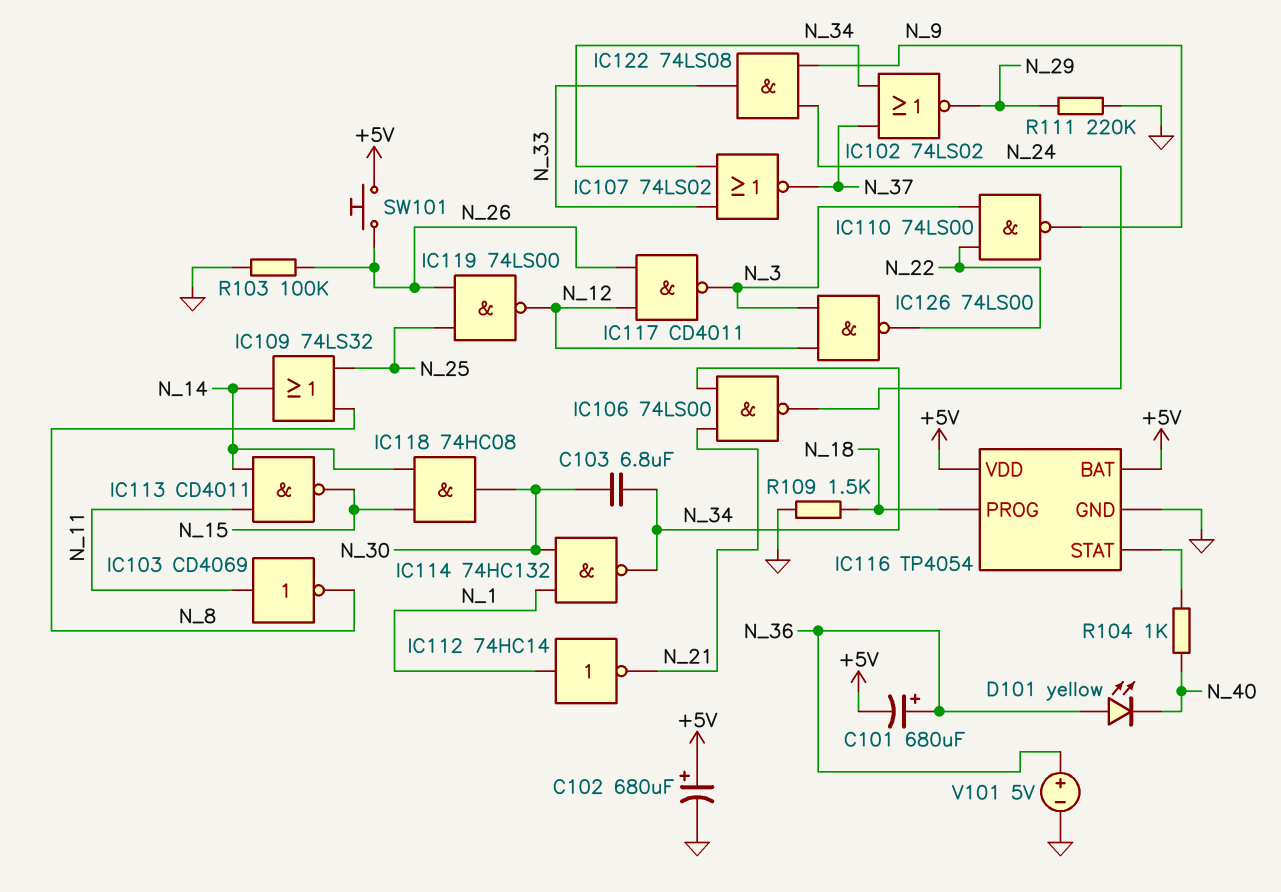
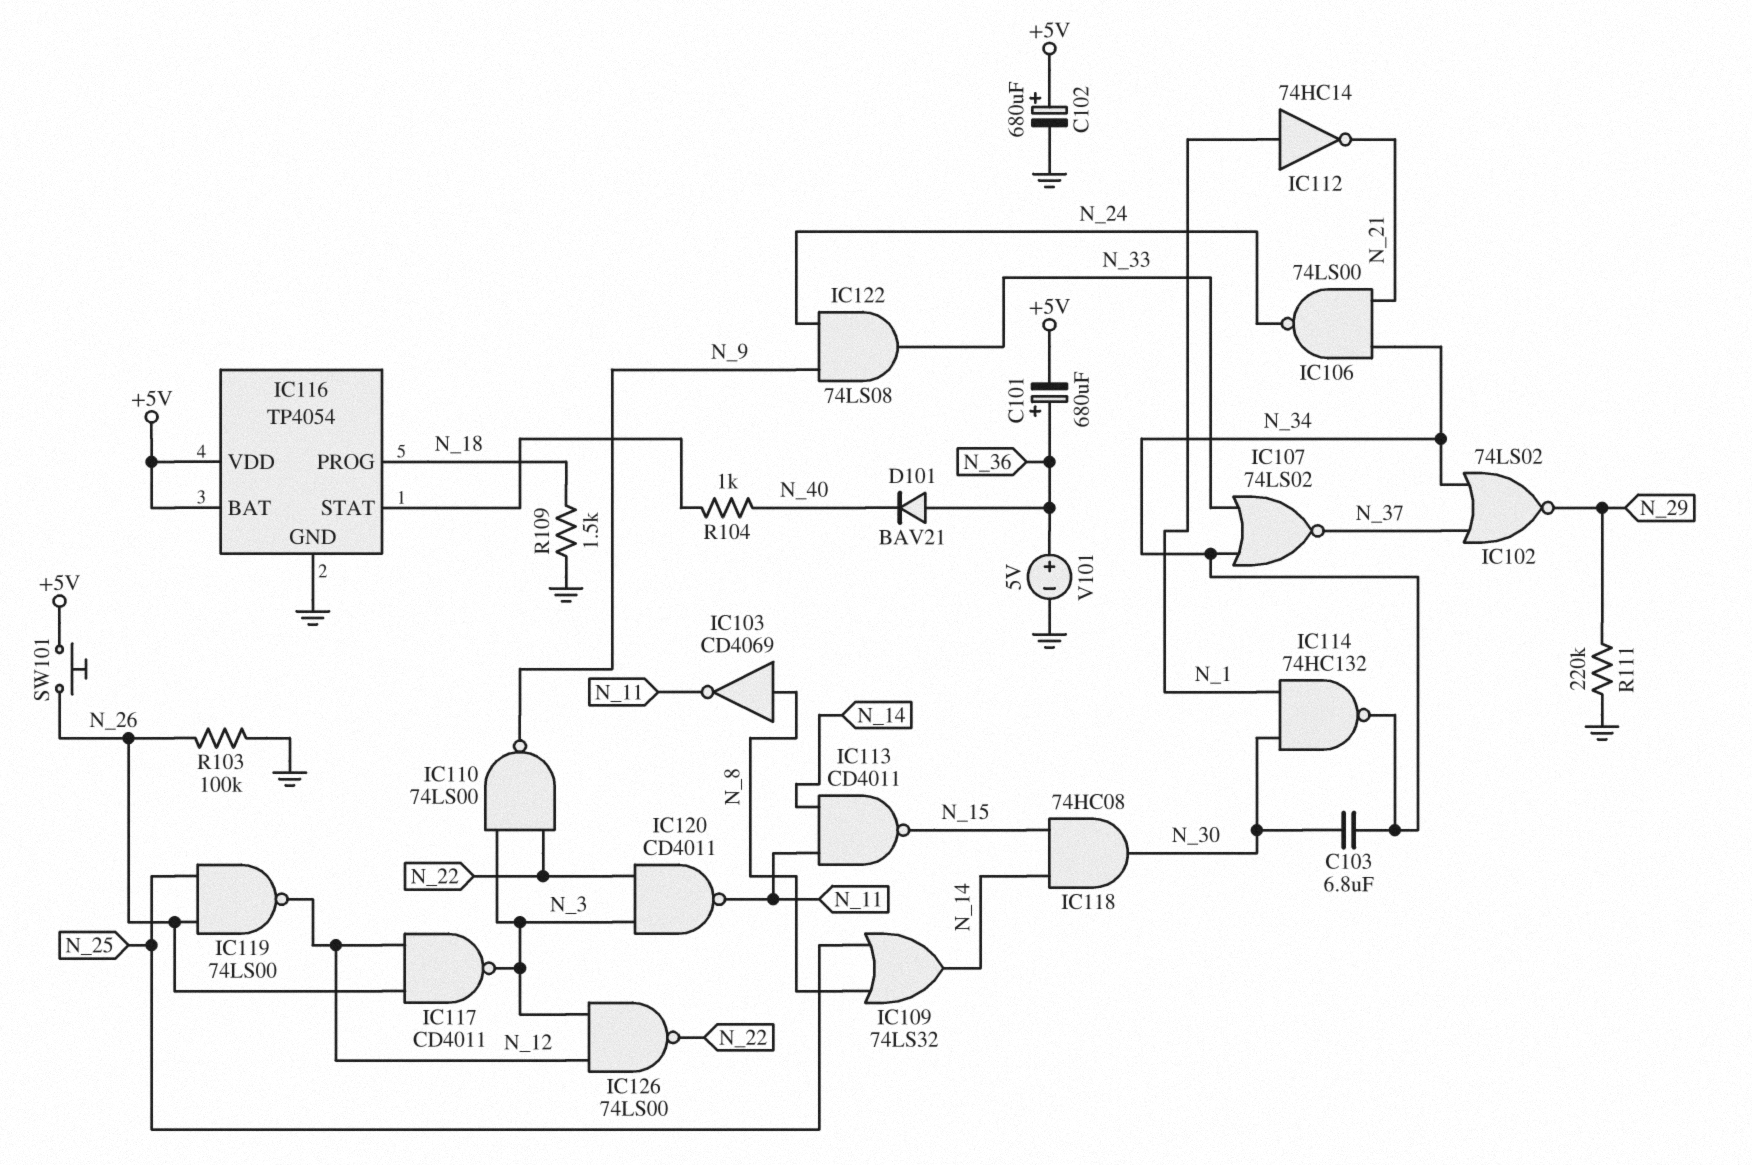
D101: LED yellow (A N_36, K N_40) -> diode BAV21 (A N_36, K N_40)
IC103: NOT CD4069 (in N_11, out N_8) -> NOT CD4069 (in N_8, out N_11)
IC120: none -> NAND CD4011 (in N_3, in N_22, out N_11)

